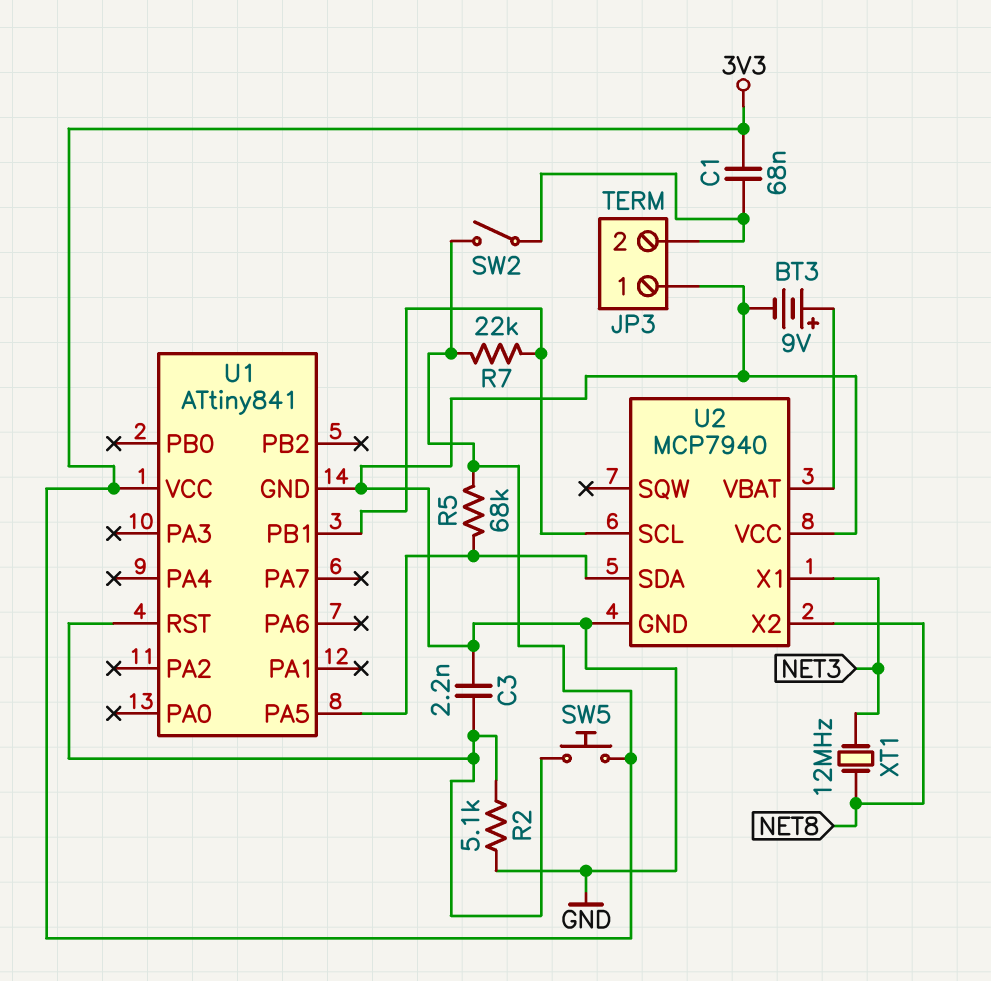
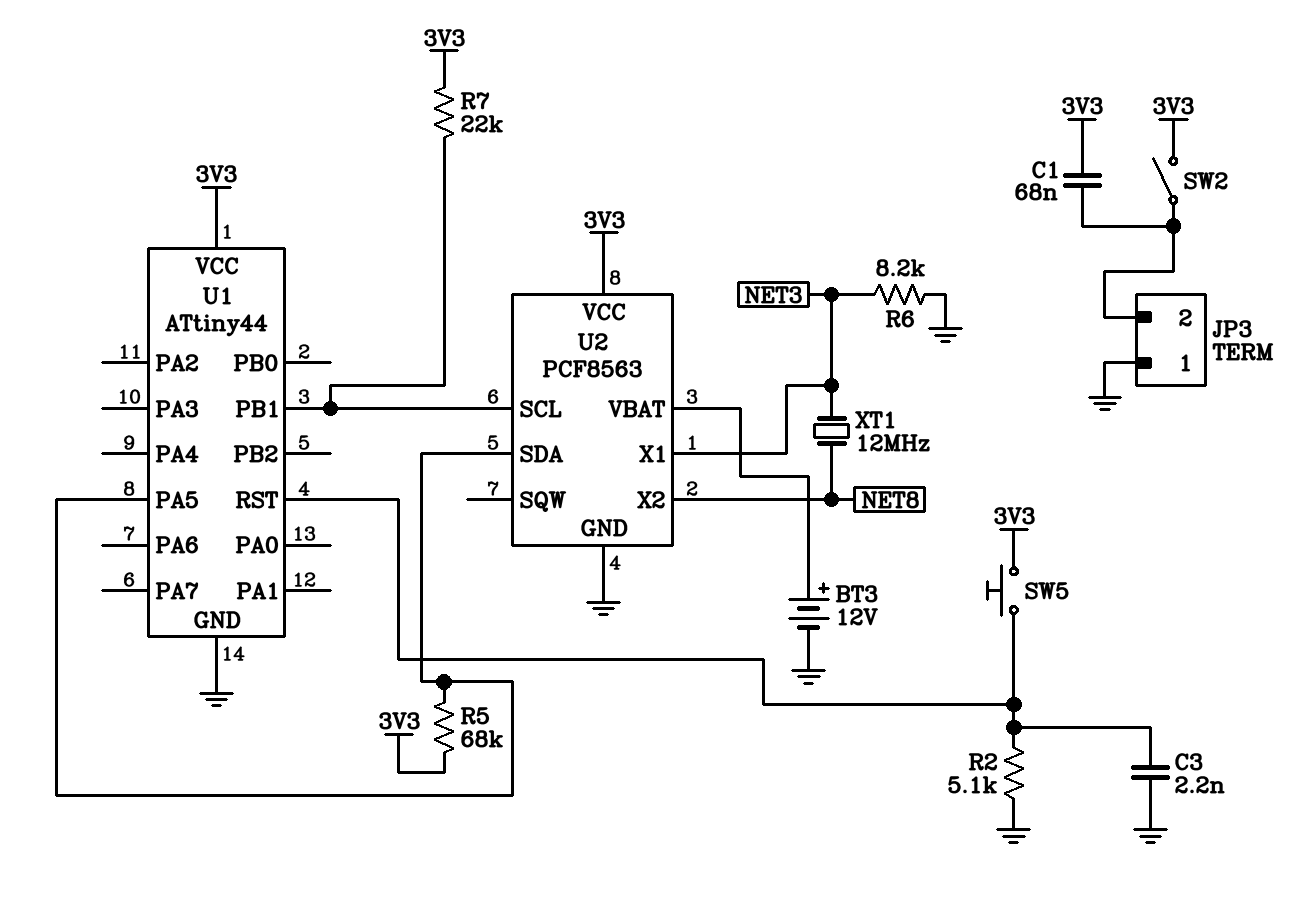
BT3: 9V (plus U2/VBAT, minus GND) -> 12V (plus U2/VBAT, minus GND)
R6: none -> 8.2k (GND, NET3)
U1: ATtiny841 -> ATtiny44
U2: MCP7940 -> PCF8563
U2 pin VCC: GND -> 3V3

